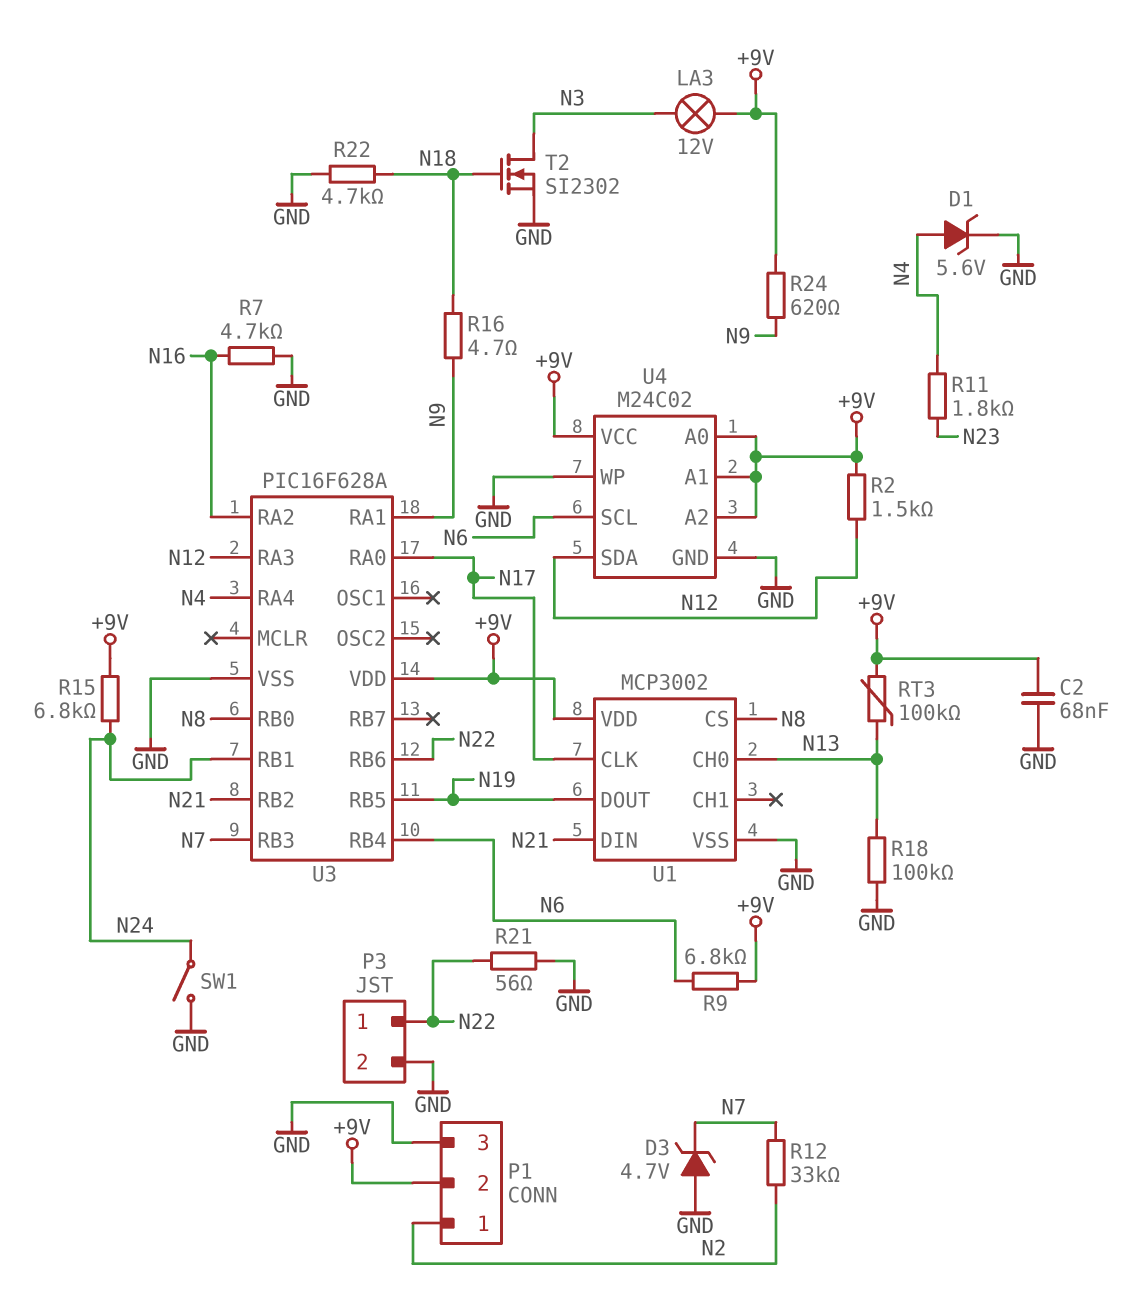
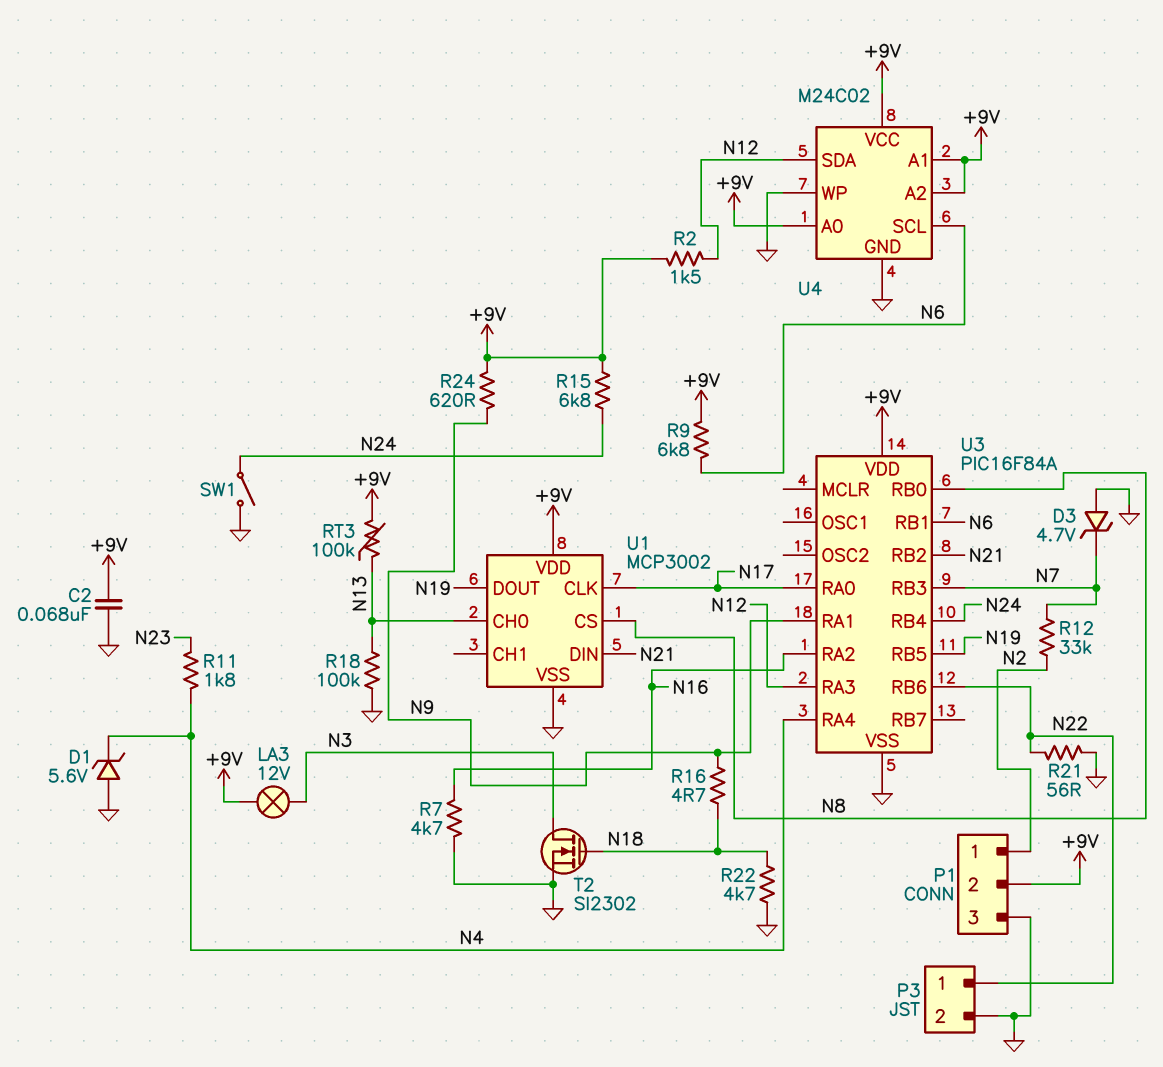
D1: zener 5.6V (A N4, K GND) -> zener 5.6V (A GND, K N4)
U3: PIC16F628A -> PIC16F84A
U3 pin RB1: N24 -> N6
U3 pin RB4: N6 -> N24

